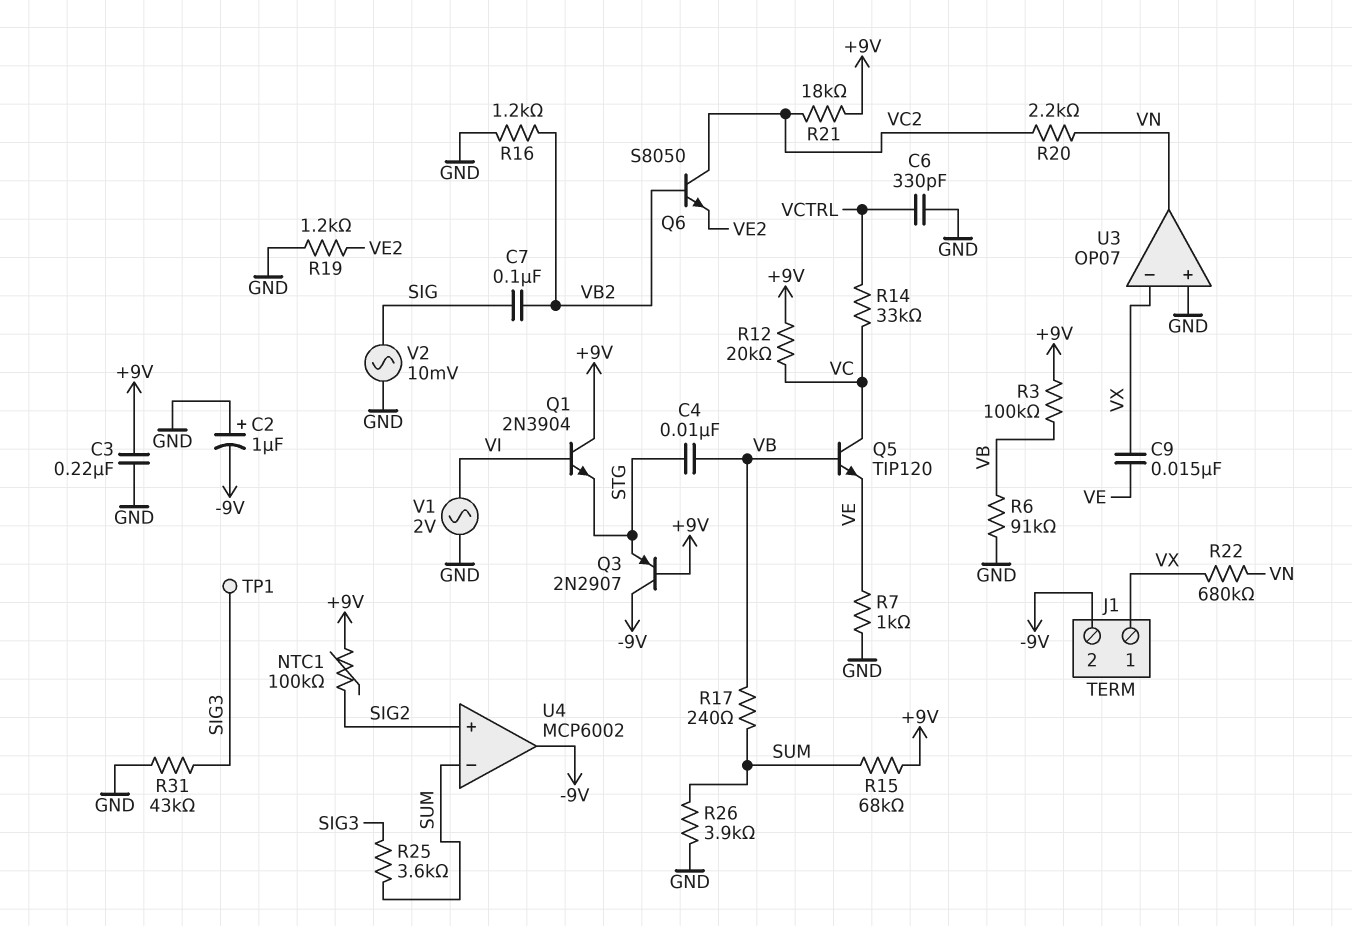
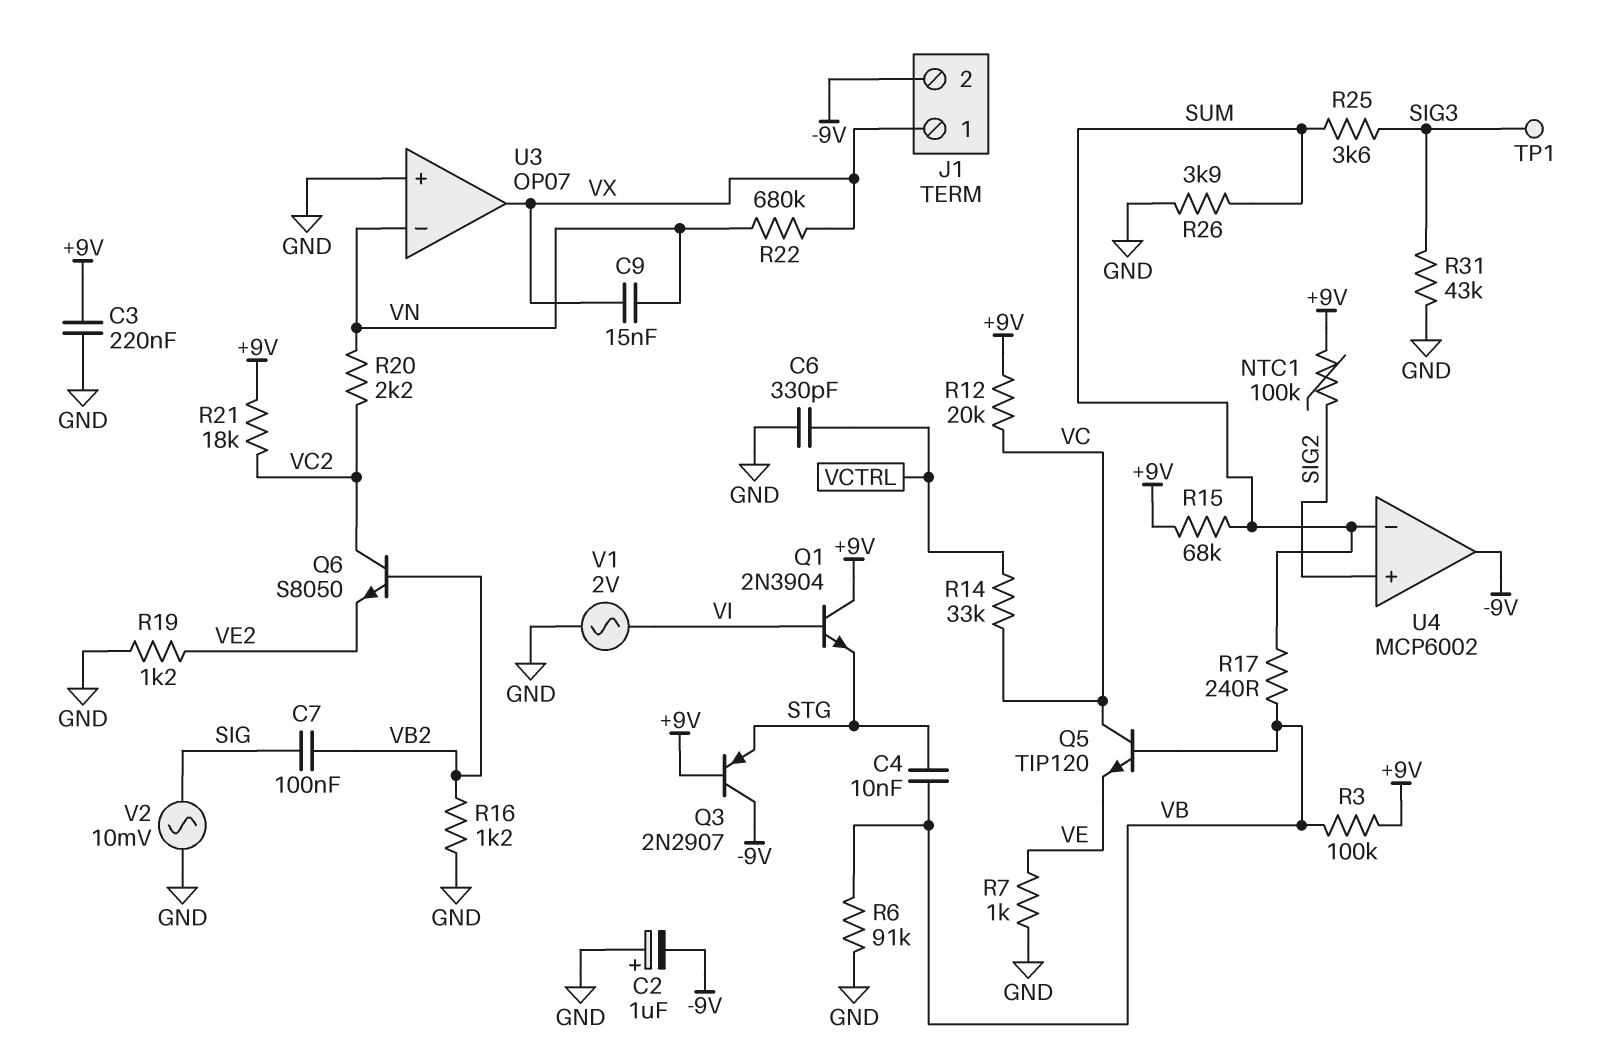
C9: 15nF (VE, VX) -> 15nF (VN, VX)
U3 pin in-: VX -> VN
U3 pin out: VN -> VX

